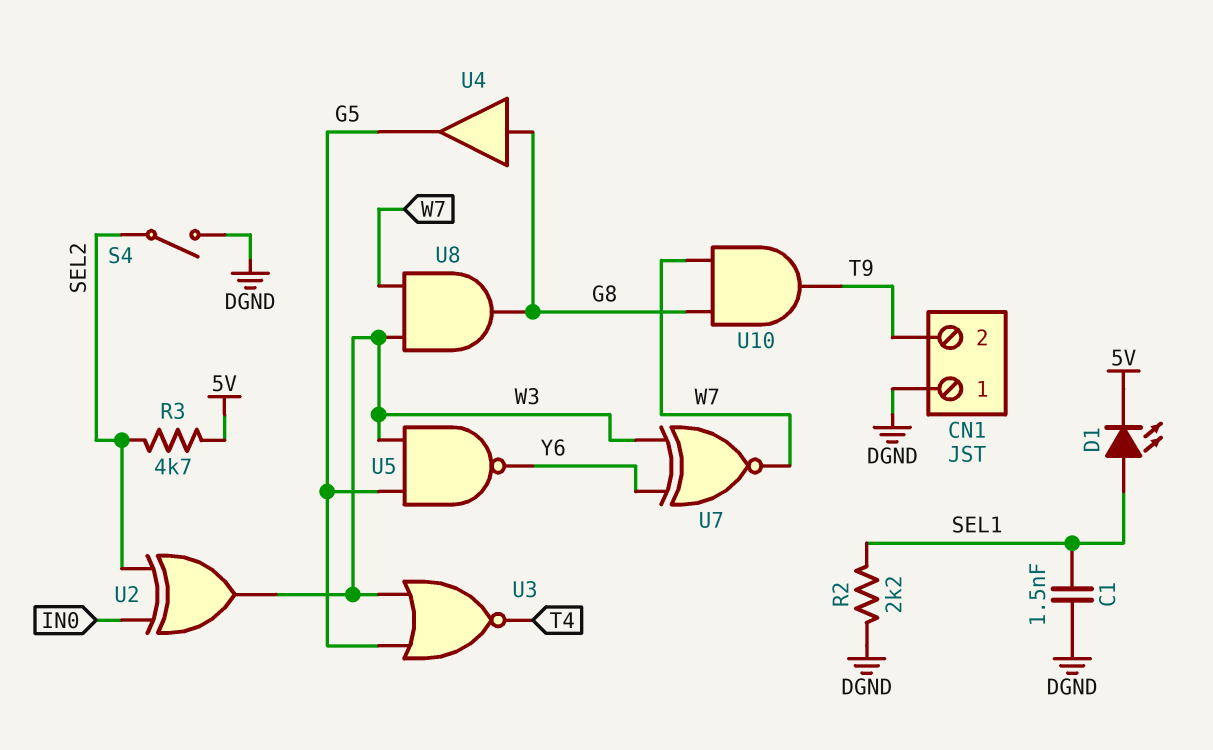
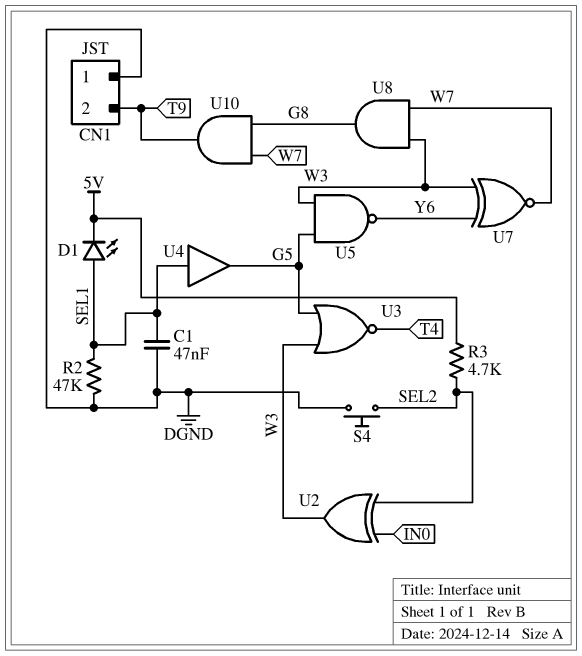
C1: 1.5nF (DGND, SEL1) -> 47nF (DGND, SEL1)
R2: 2.2k (DGND, SEL1) -> 47k (DGND, SEL1)
S4: switch (DGND, SEL2) -> button (DGND, SEL2)
U4: buffer (in G8, out G5) -> buffer (in SEL1, out G5)

